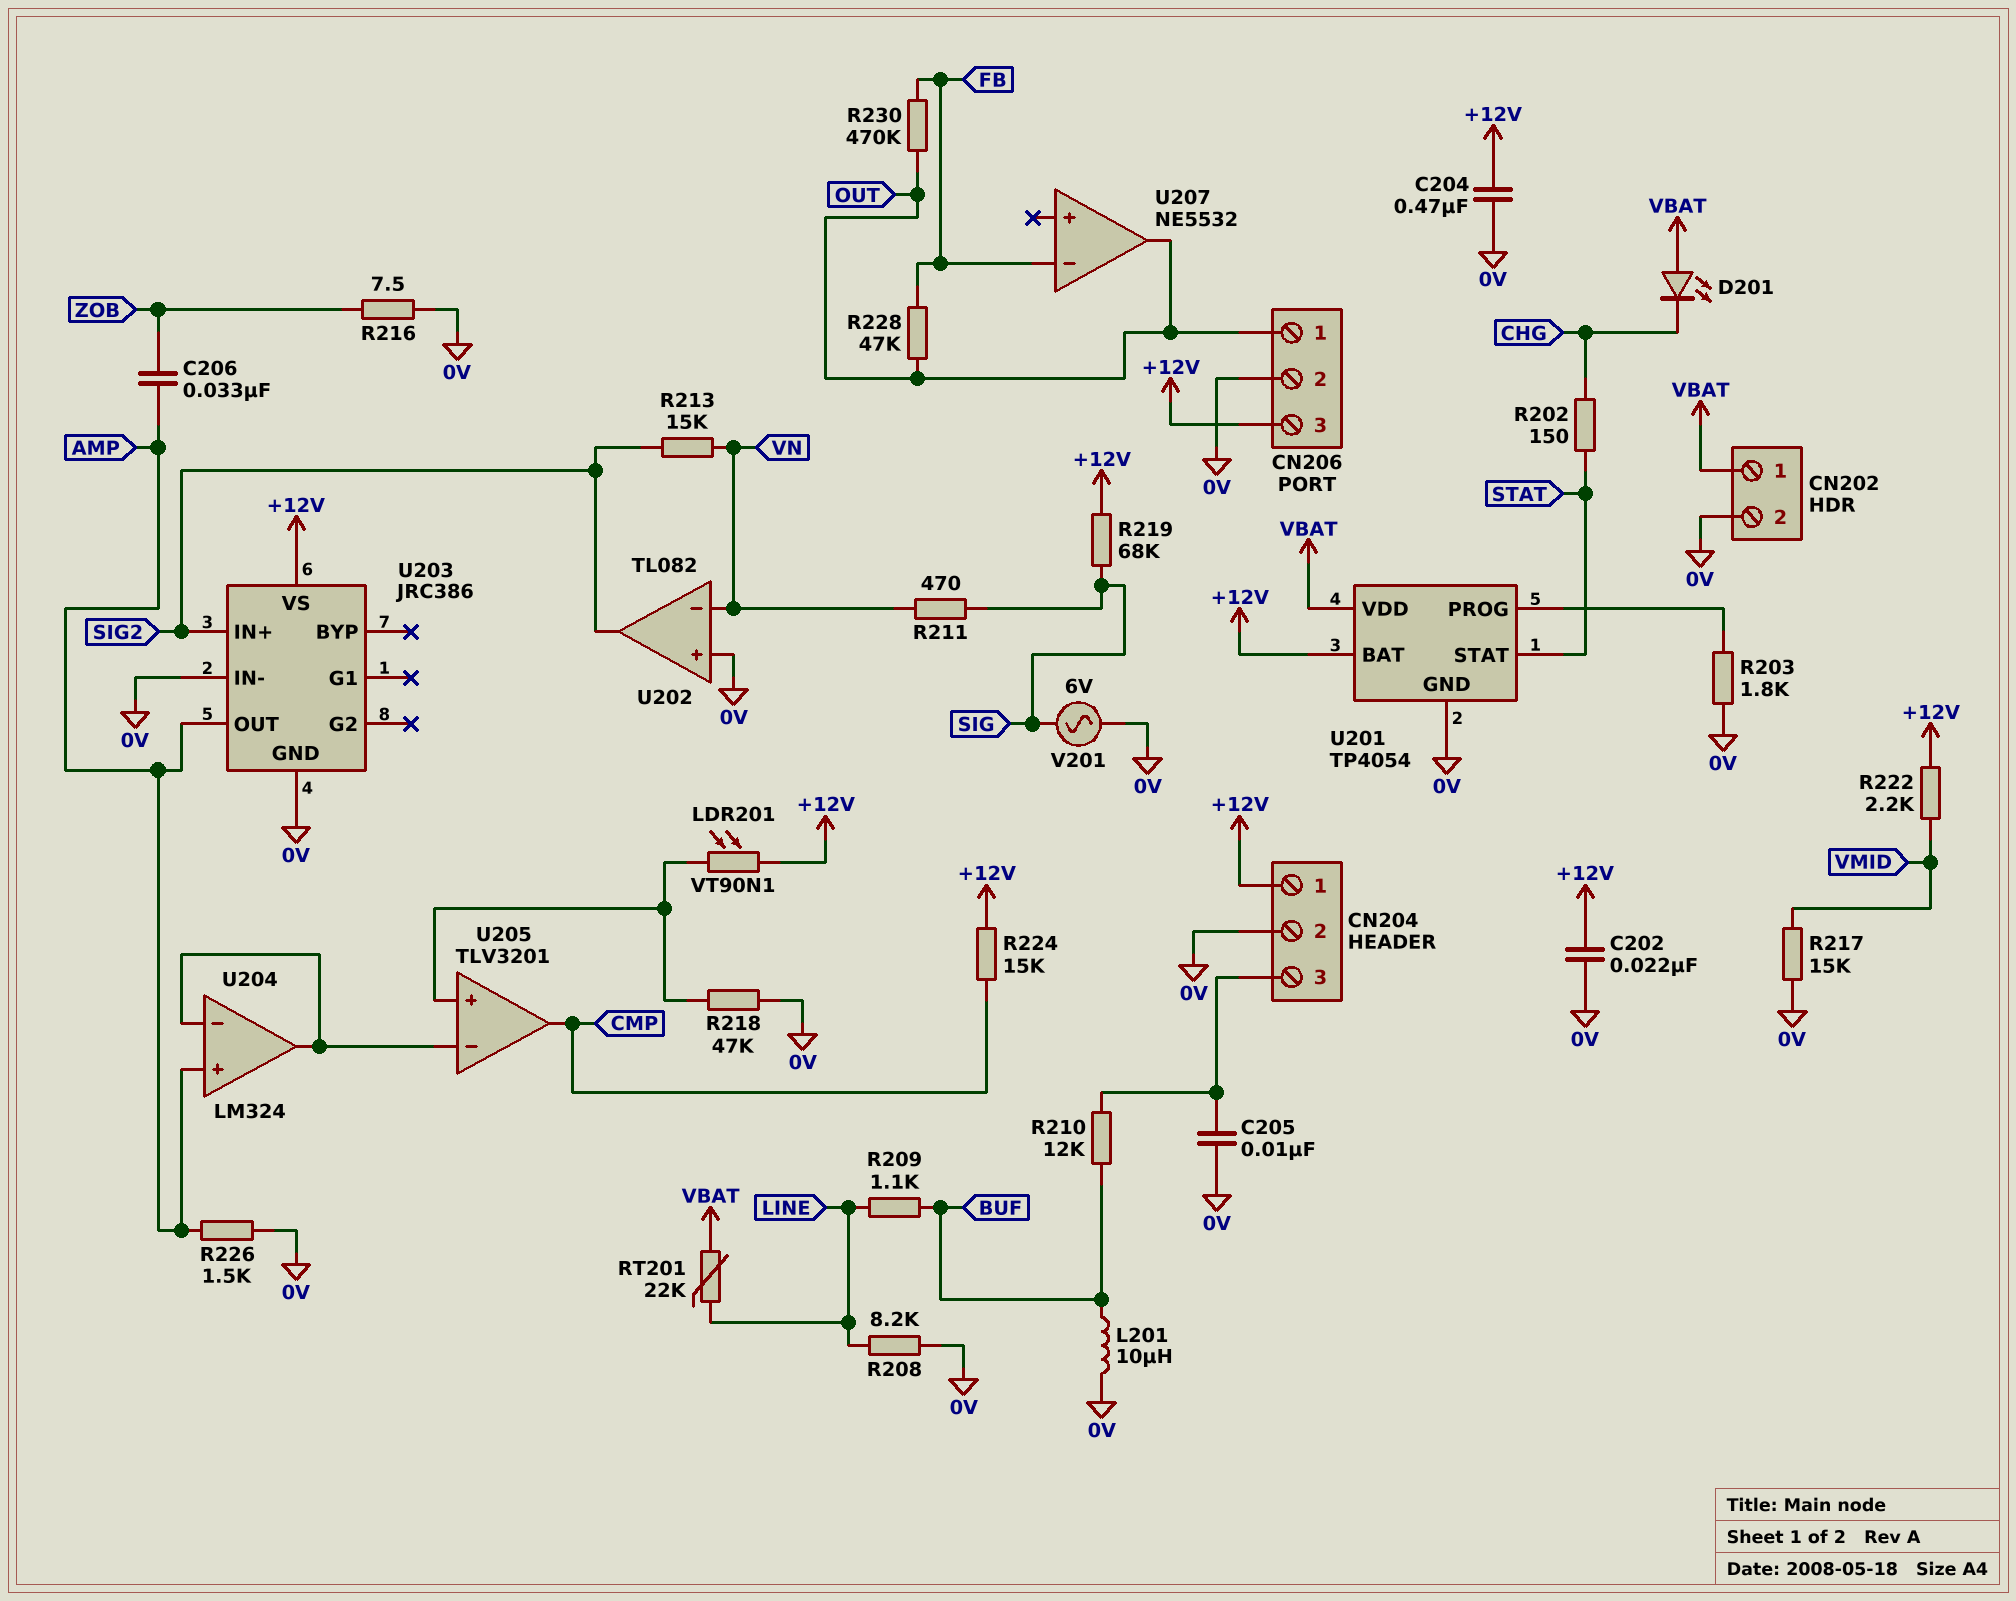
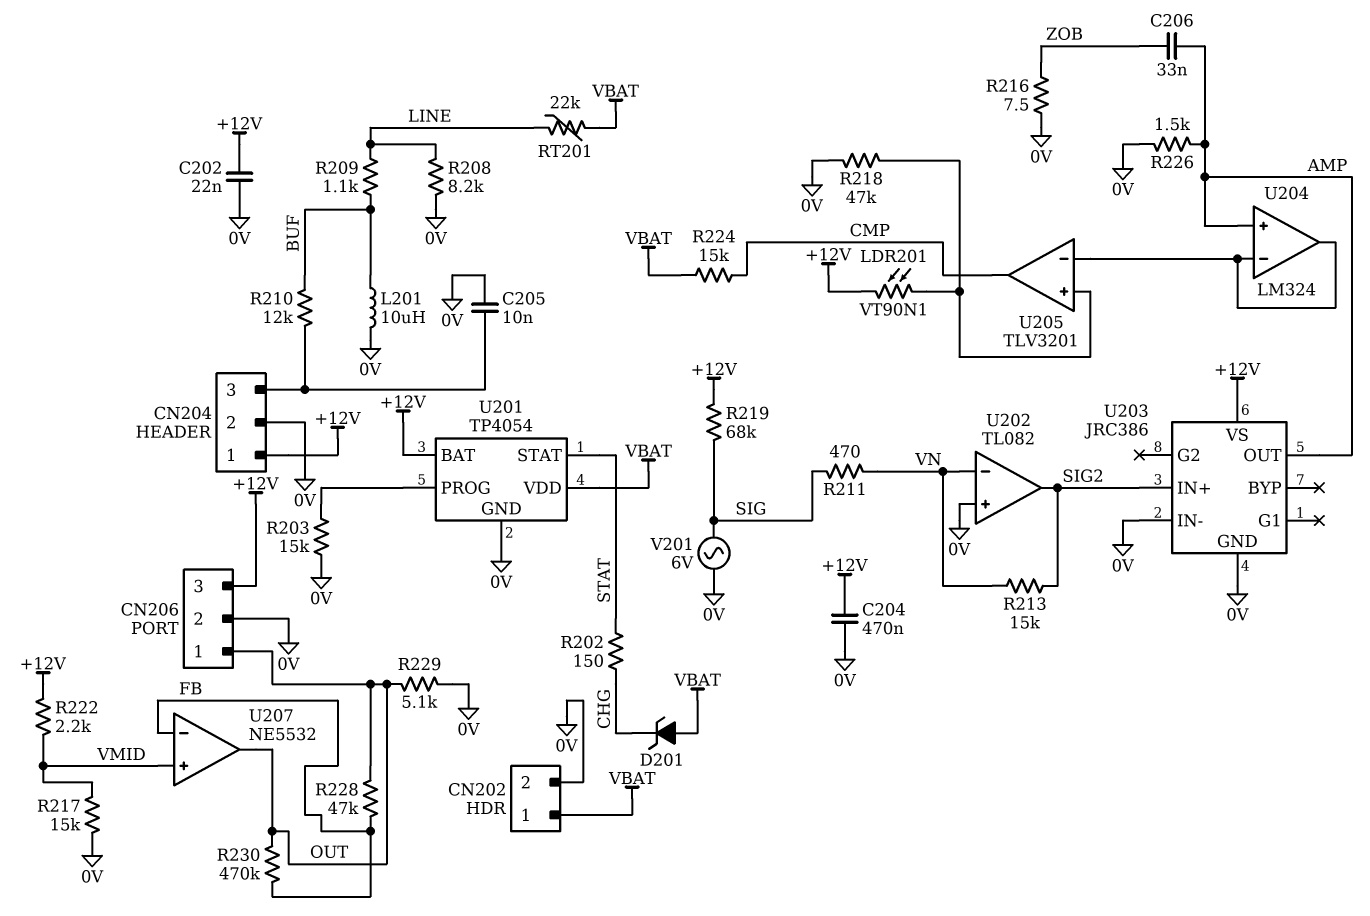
D201: LED (A VBAT, K CHG) -> zener (A VBAT, K CHG)
R203: 1.8k (0V, U201/PROG) -> 15k (0V, U201/PROG)
R224: 15k (+12V, CMP) -> 15k (CMP, VBAT)
R229: none -> 5.1k (0V, OUT)
U207 pin in+: none -> VMID

